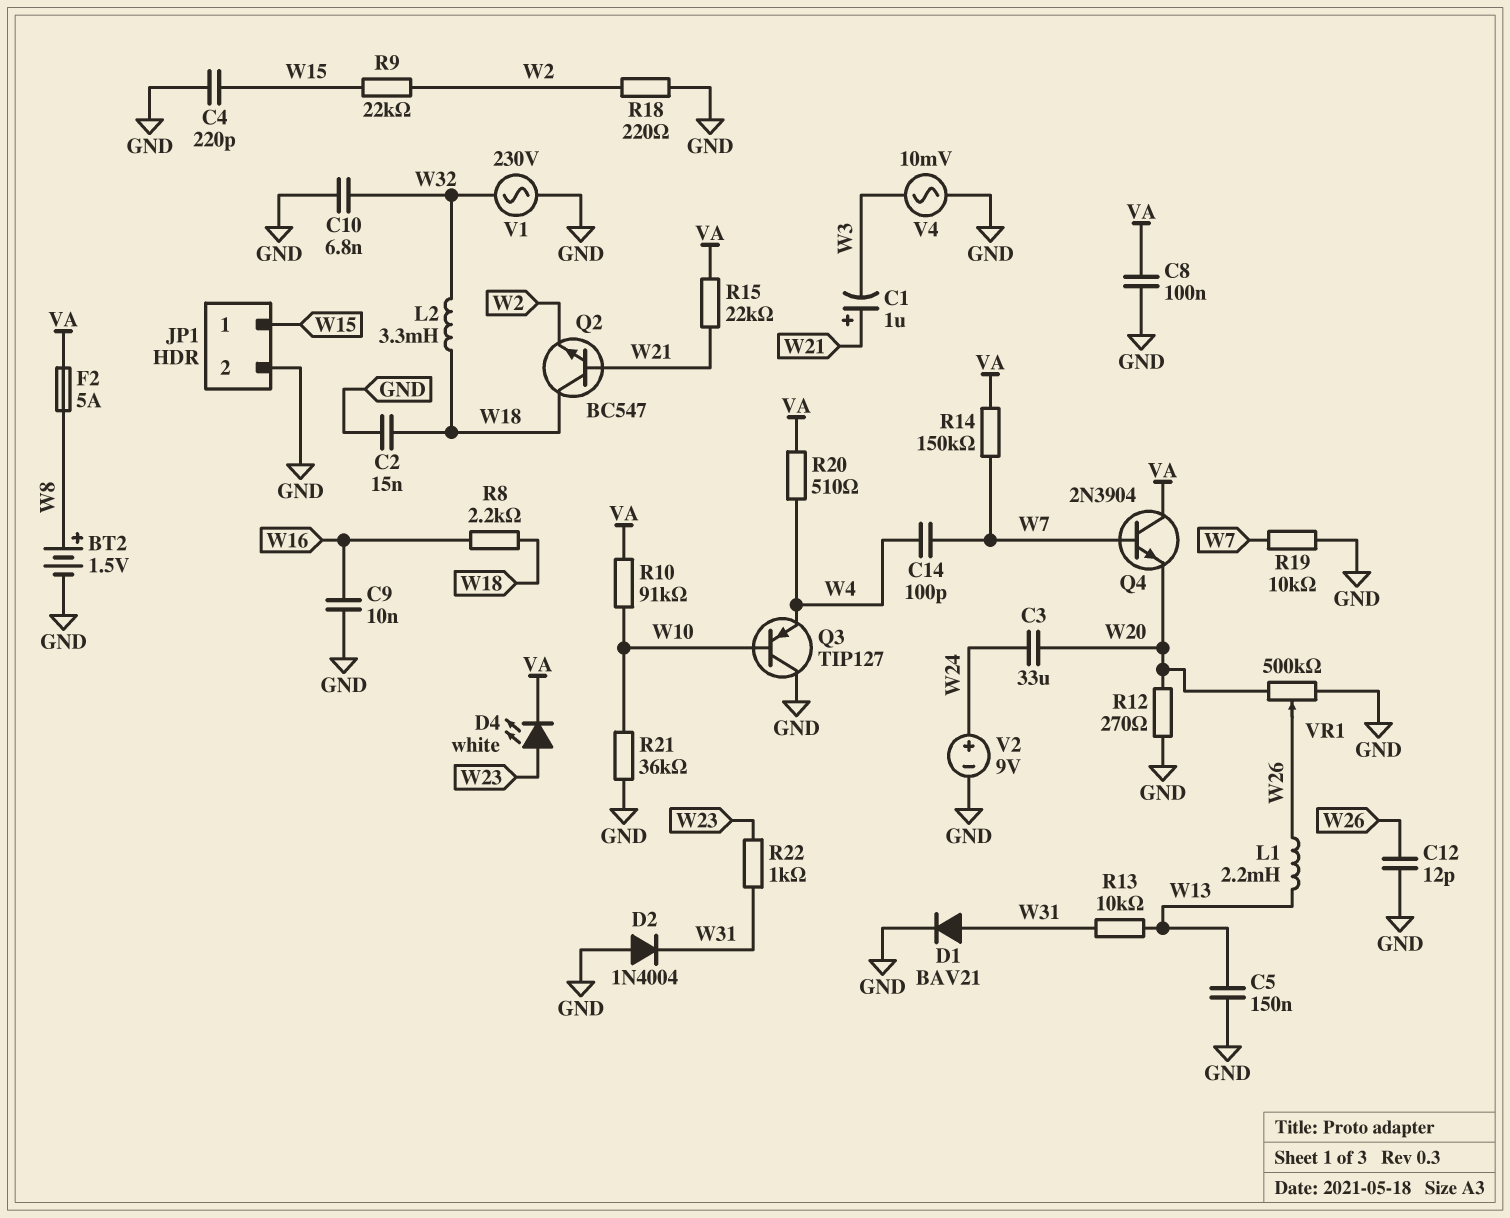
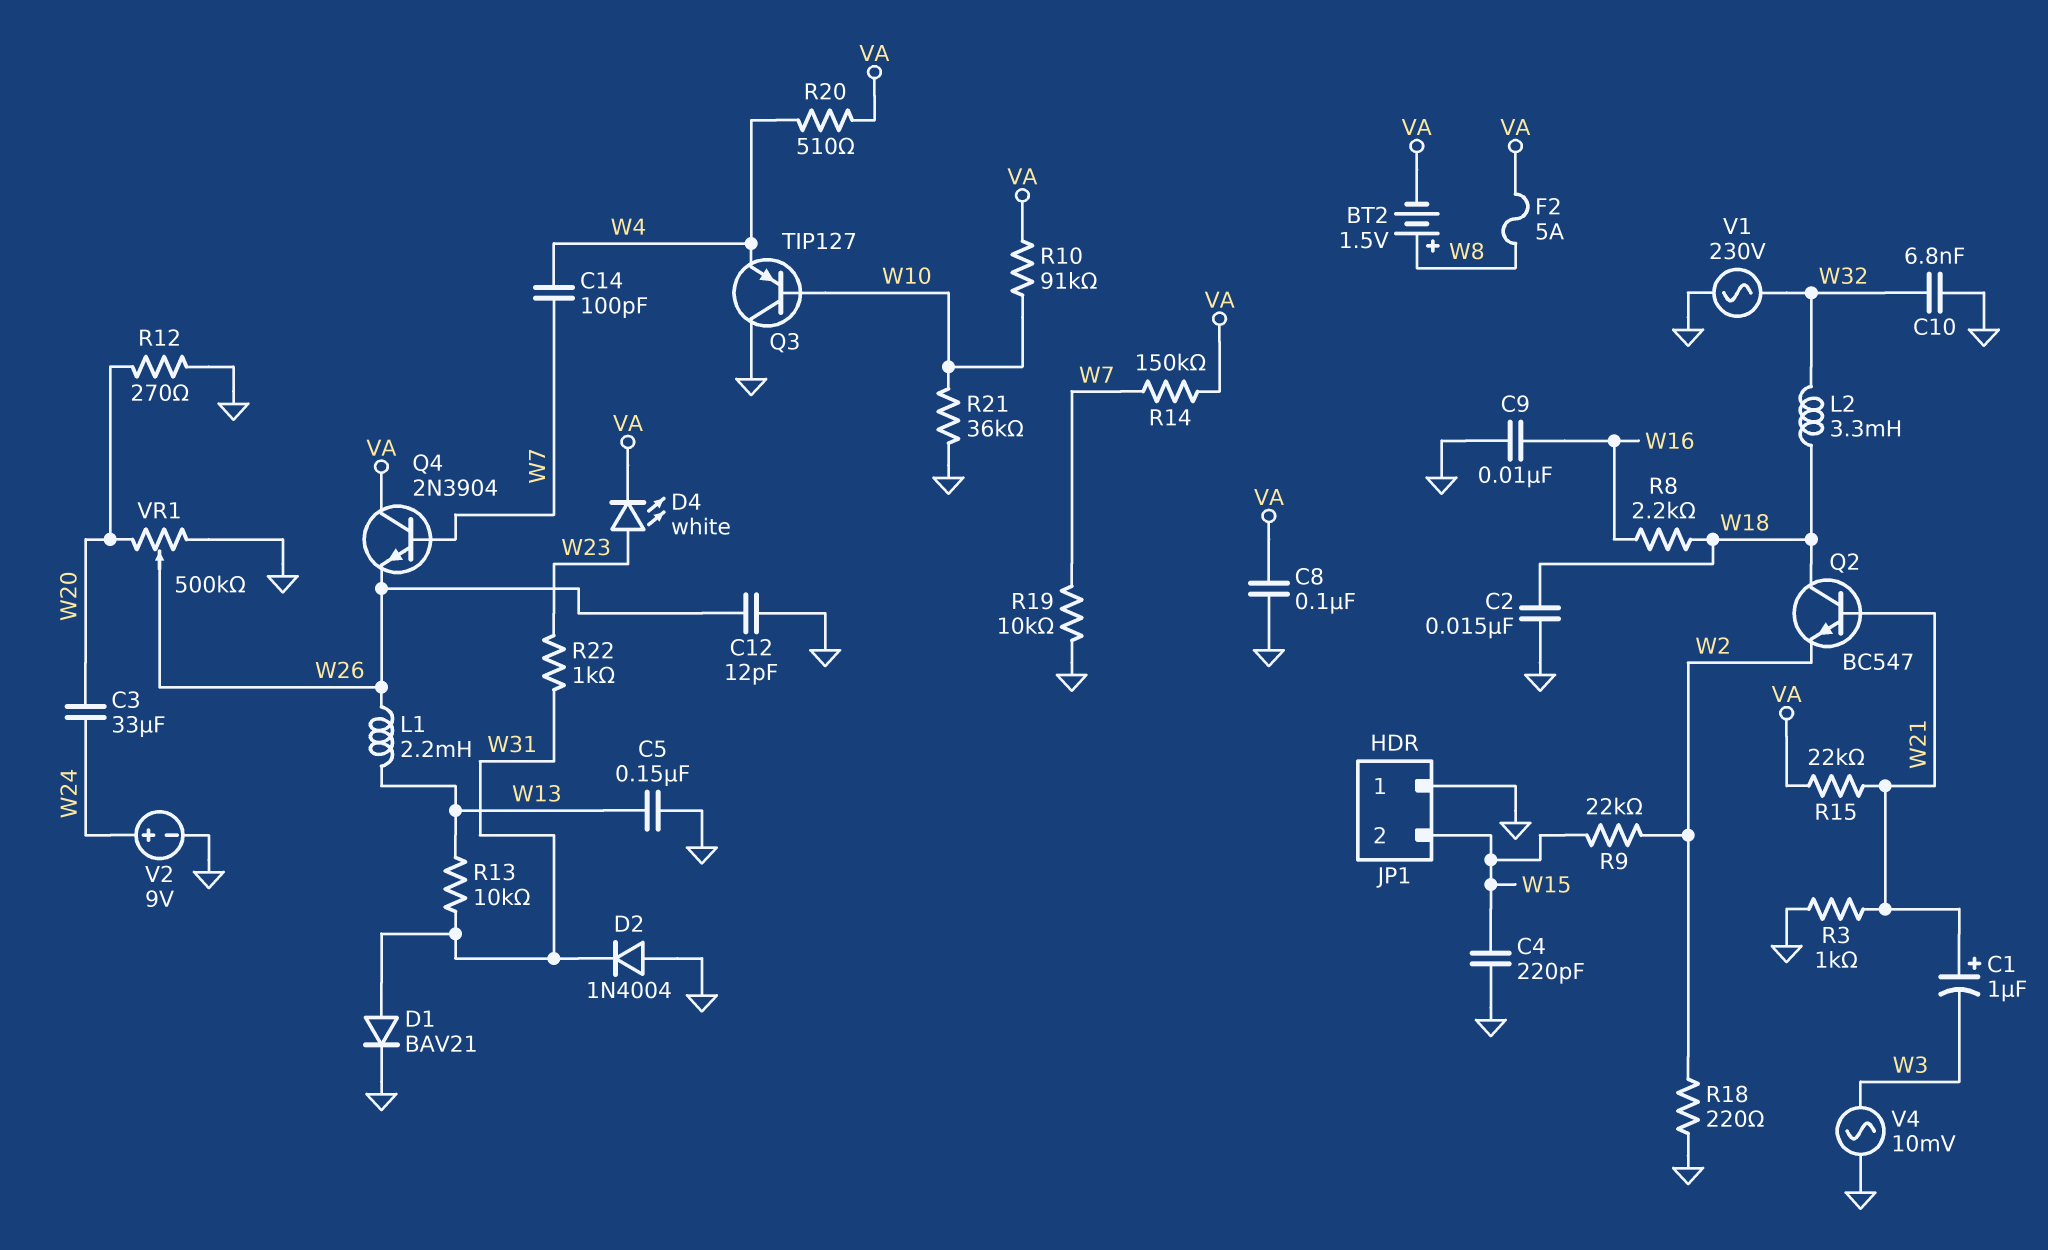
BT2: 1.5V (plus W8, minus GND) -> 1.5V (plus W8, minus VA)
JP1 pin 1: W15 -> GND
JP1 pin 2: GND -> W15
Q4: NPN 2N3904 (B W7, C VA, E W20) -> NPN 2N3904 (B W7, C VA, E W26)
R3: none -> 1k (GND, W21)

